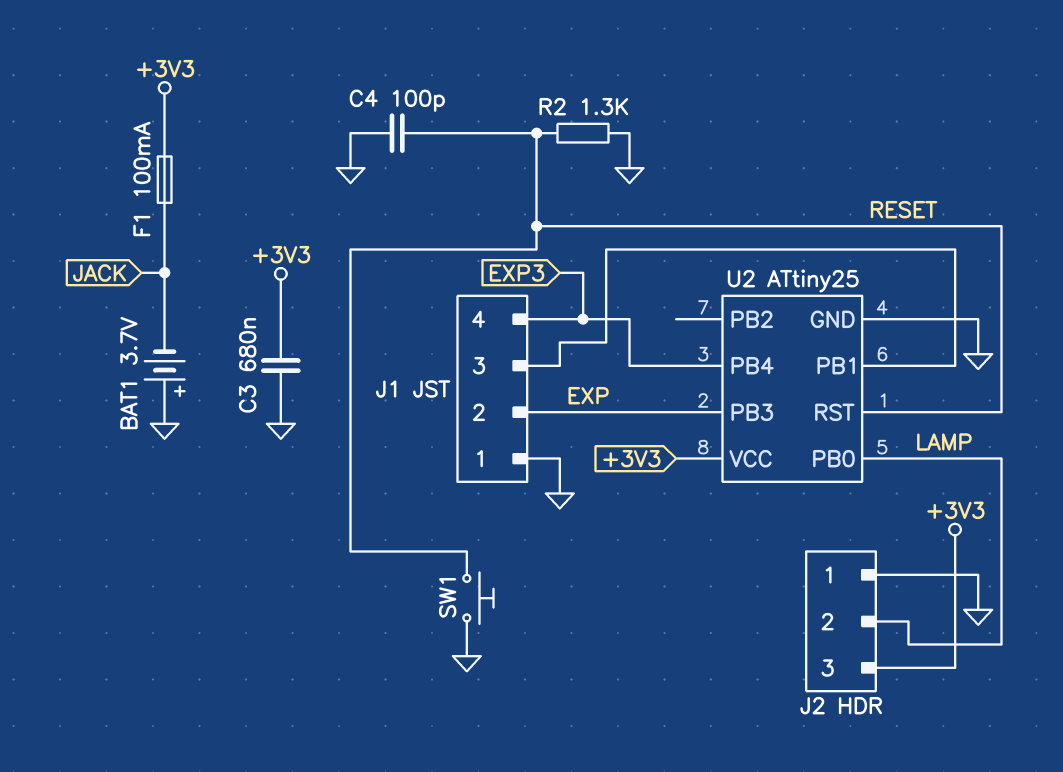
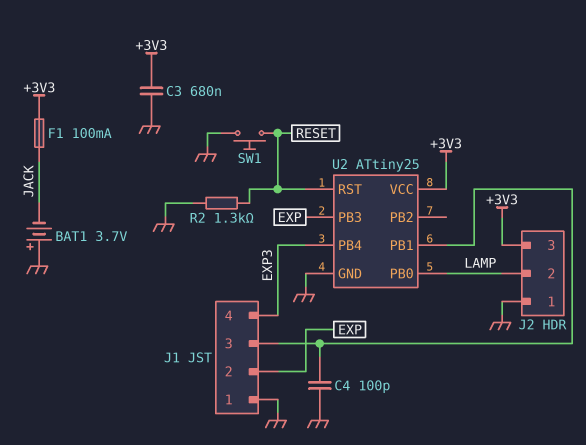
C4: 100pF (GND, RESET) -> 100pF (GND, J1/3)

